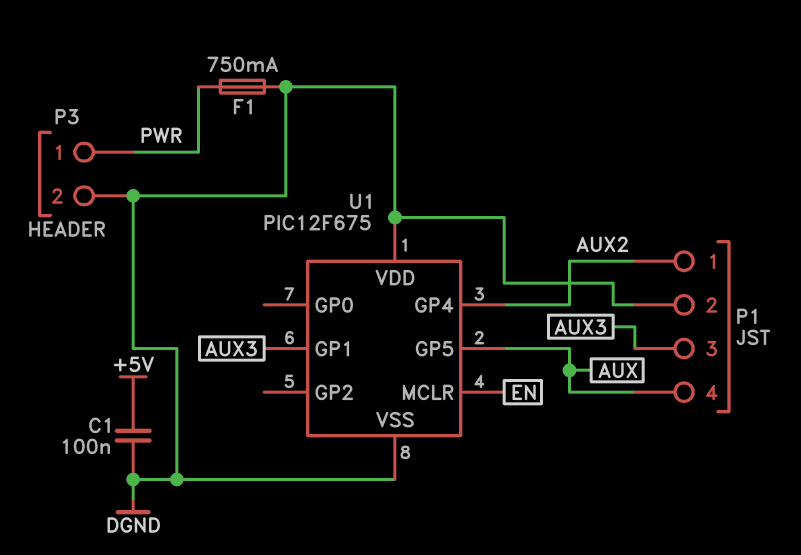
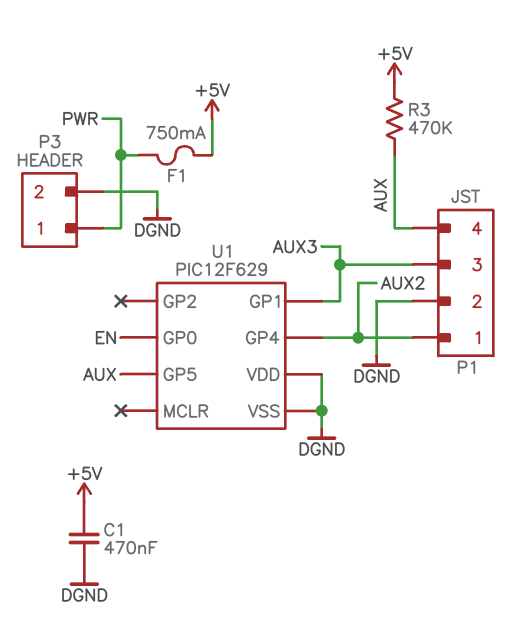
C1: 100nF (+5V, DGND) -> 470nF (+5V, DGND)
F1: 750mA (DGND, PWR) -> 750mA (+5V, PWR)
R3: none -> 470k (+5V, AUX)
U1: PIC12F675 -> PIC12F629
U1 pin GP0: none -> EN
U1 pin MCLR: EN -> none

